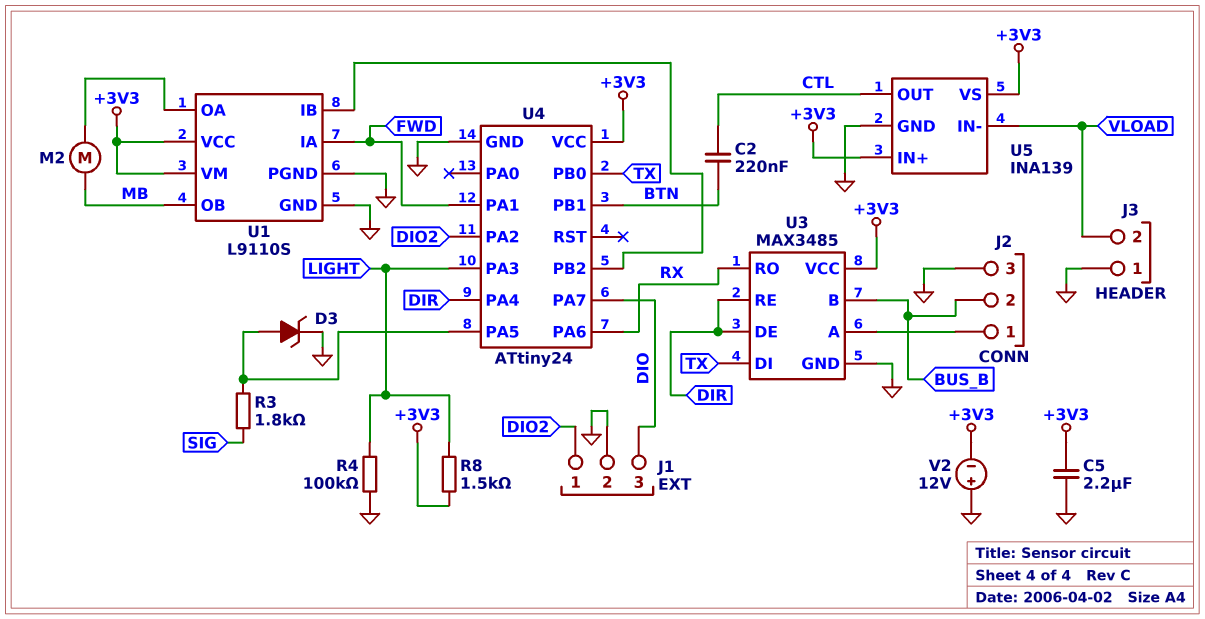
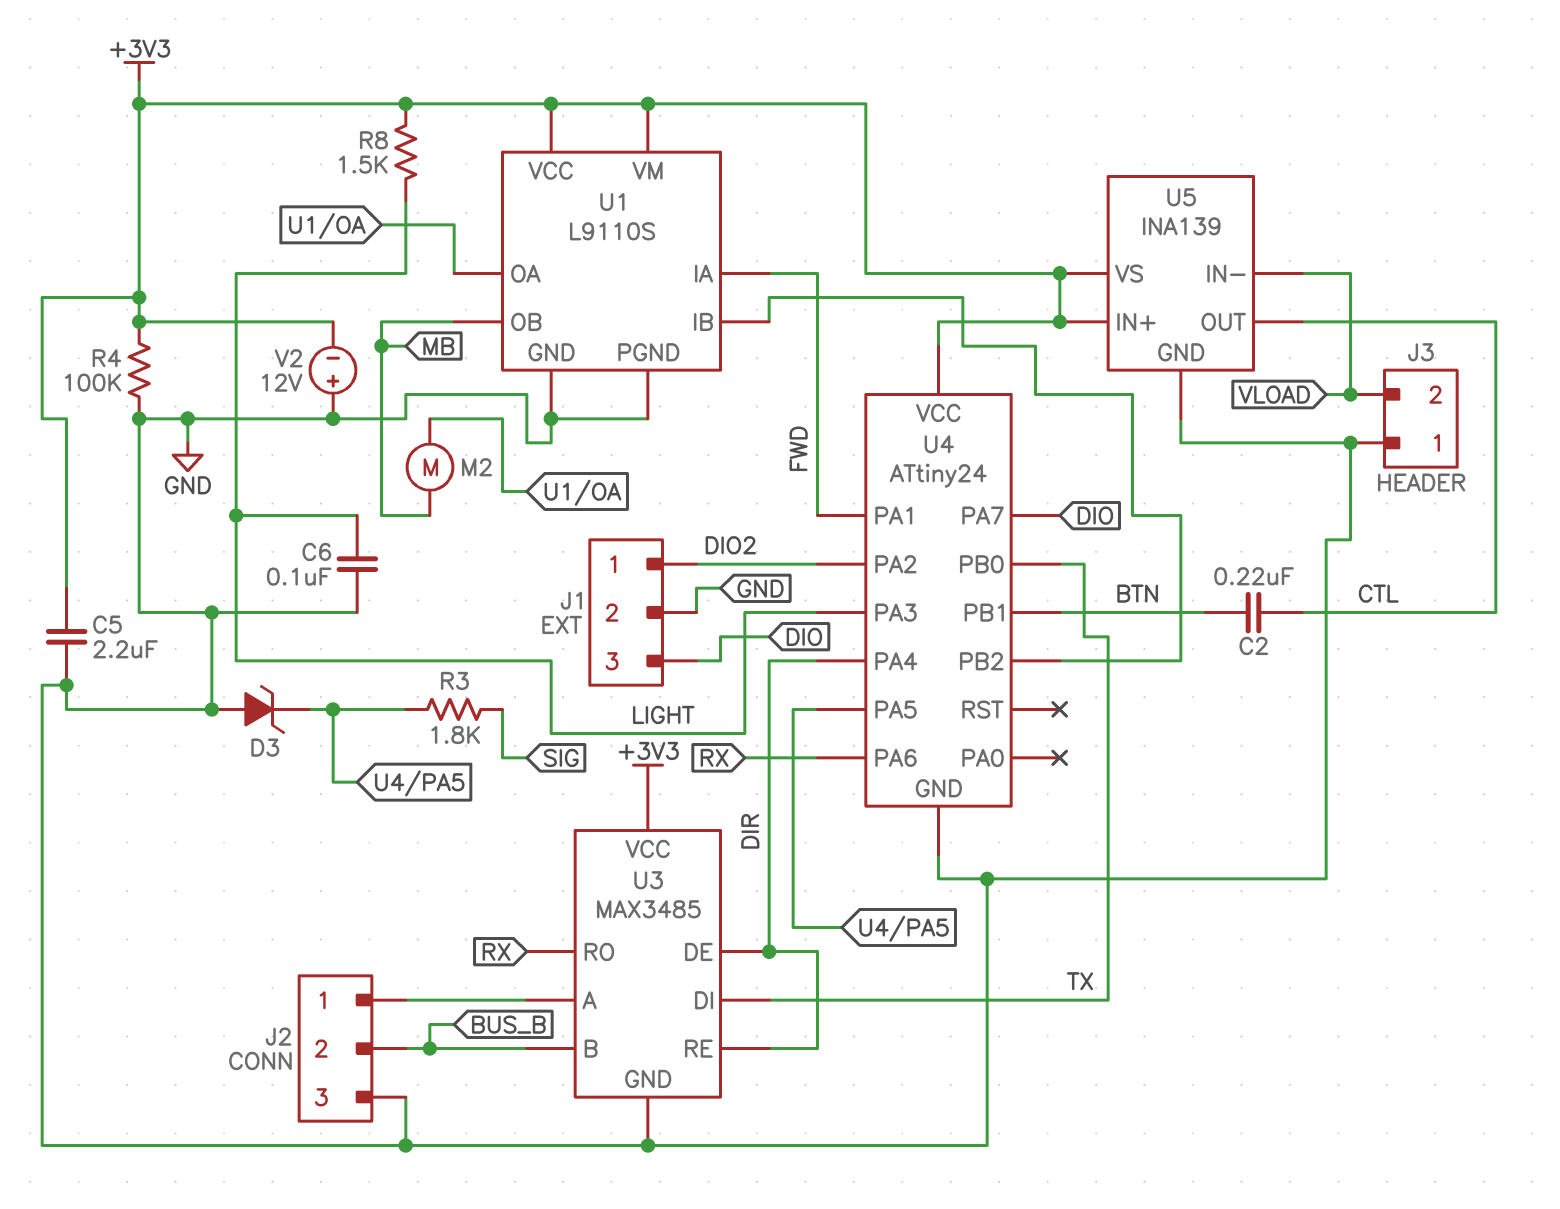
C6: none -> 100nF (GND, LIGHT)
D3: zener (A U4/PA5, K GND) -> zener (A GND, K U4/PA5)
R4: 100k (GND, LIGHT) -> 100k (+3V3, GND)

